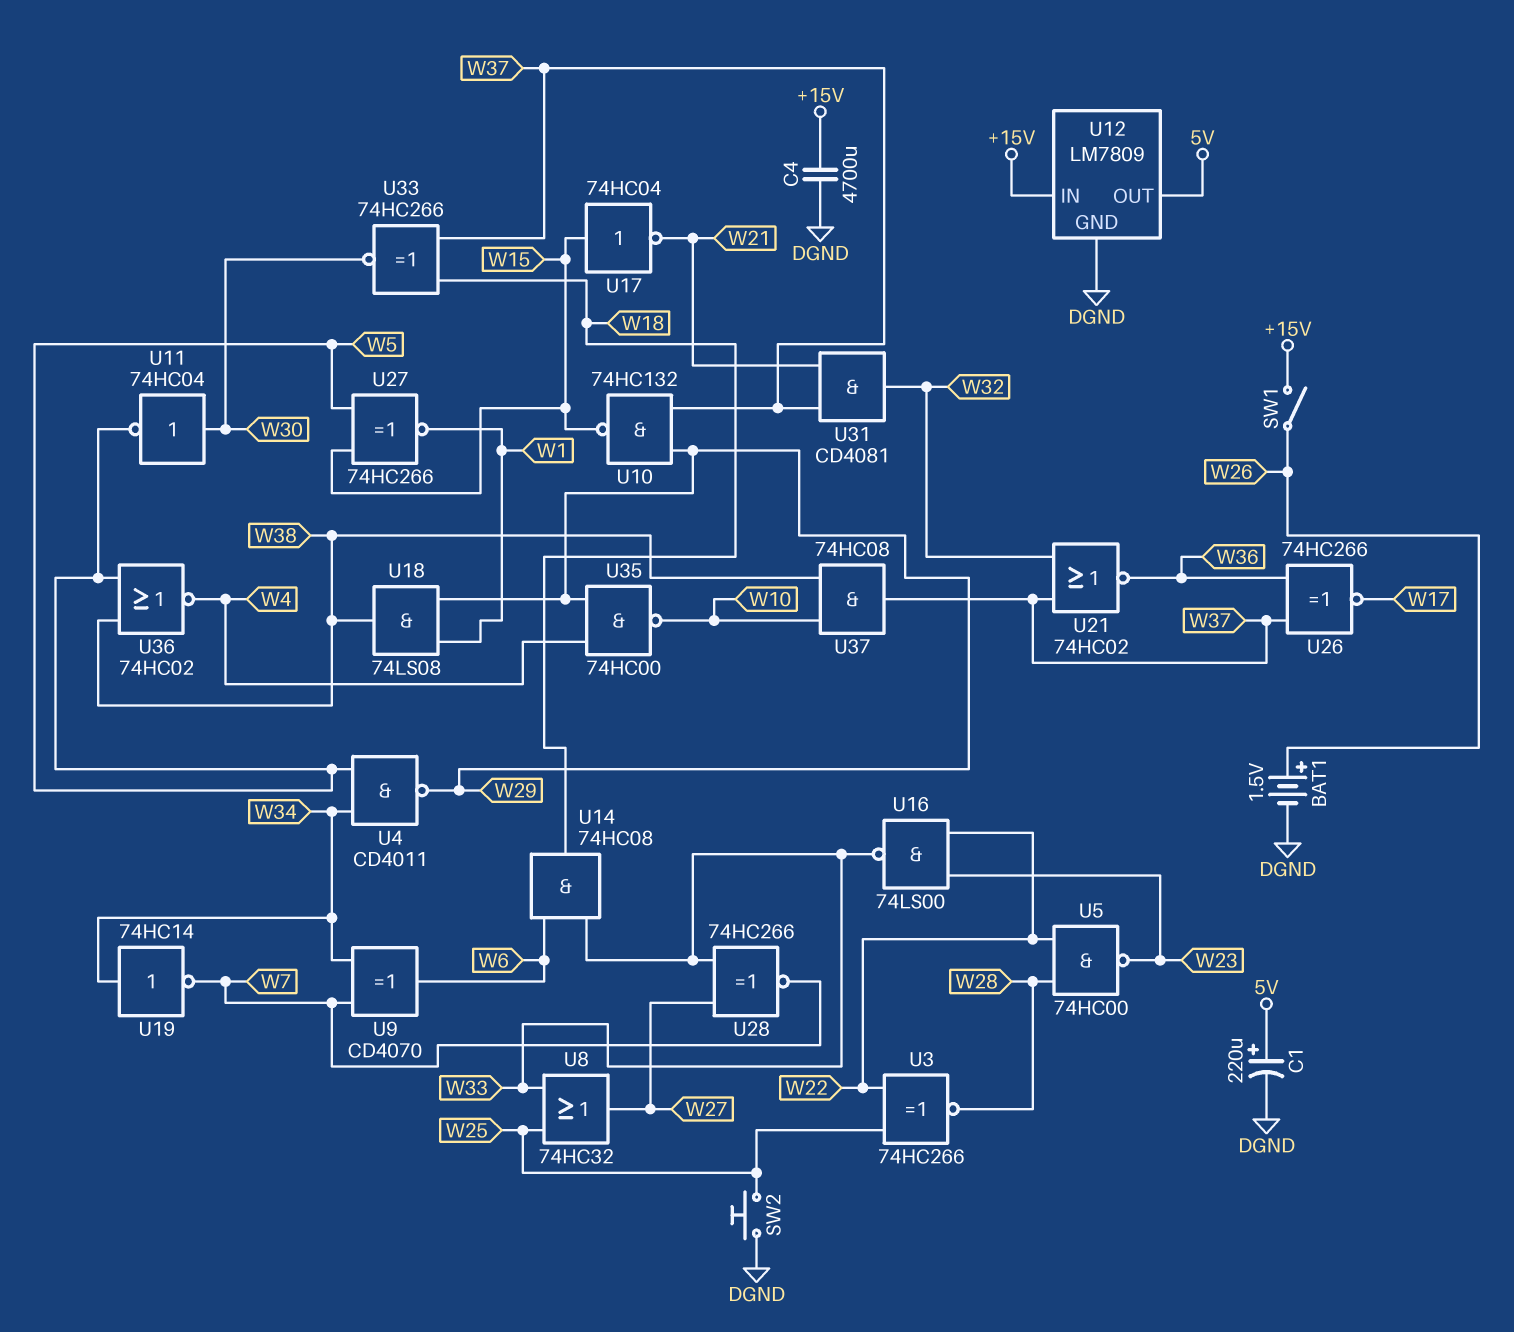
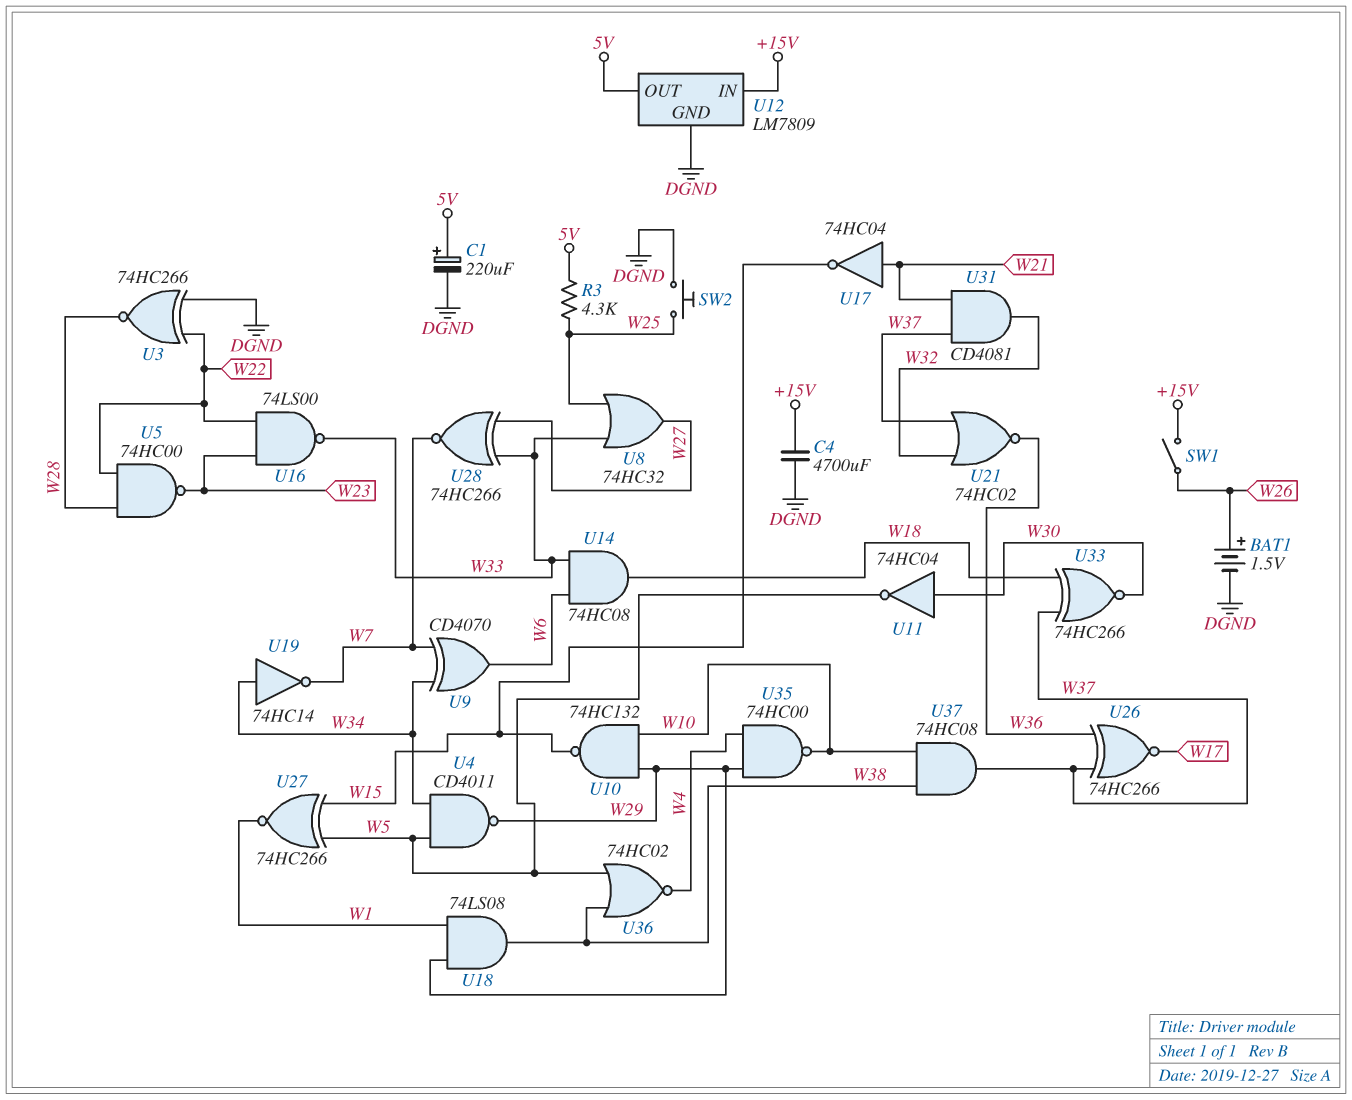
R3: none -> 4.3k (5V, W25)
U3: XNOR 74HC266 (in W22, in W25, out W28) -> XNOR 74HC266 (in DGND, in W22, out W28)
U10: NAND 74HC132 (in W29, in W37, out W15) -> NAND 74HC132 (in W10, in W29, out W15)
U17: NOT 74HC04 (in W15, out W21) -> NOT 74HC04 (in W21, out W15)

